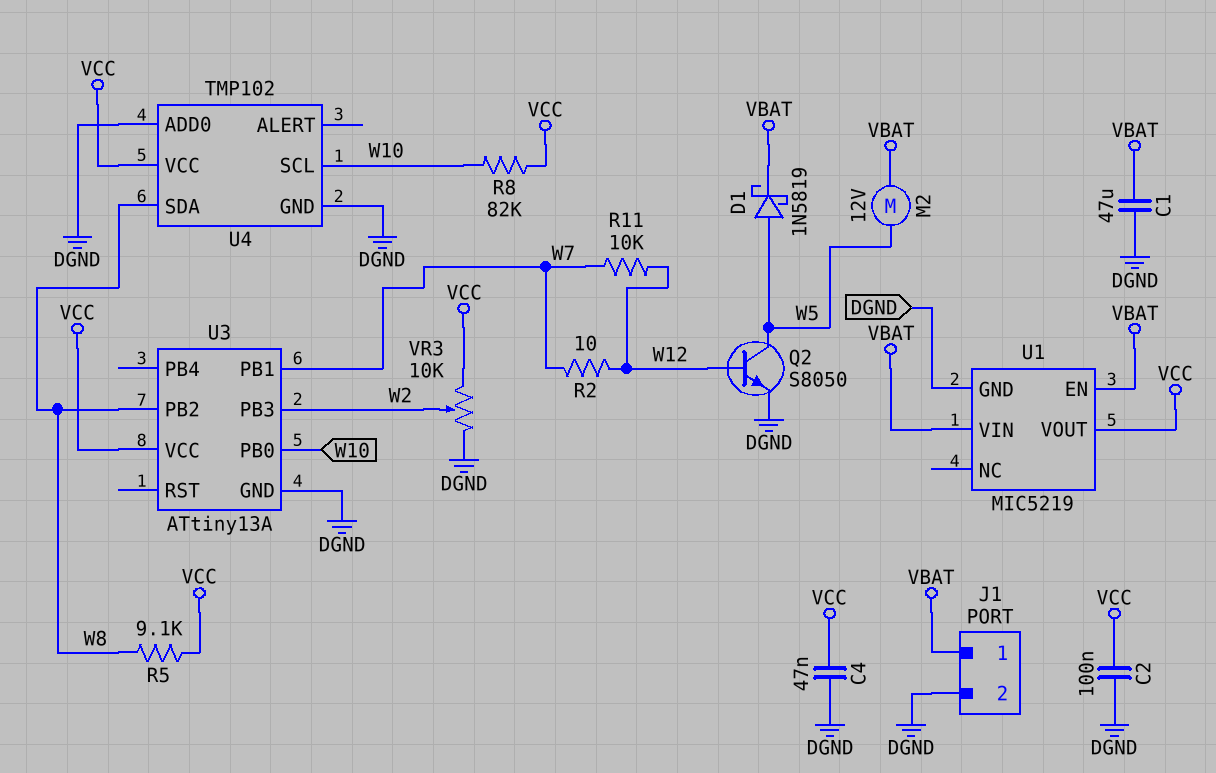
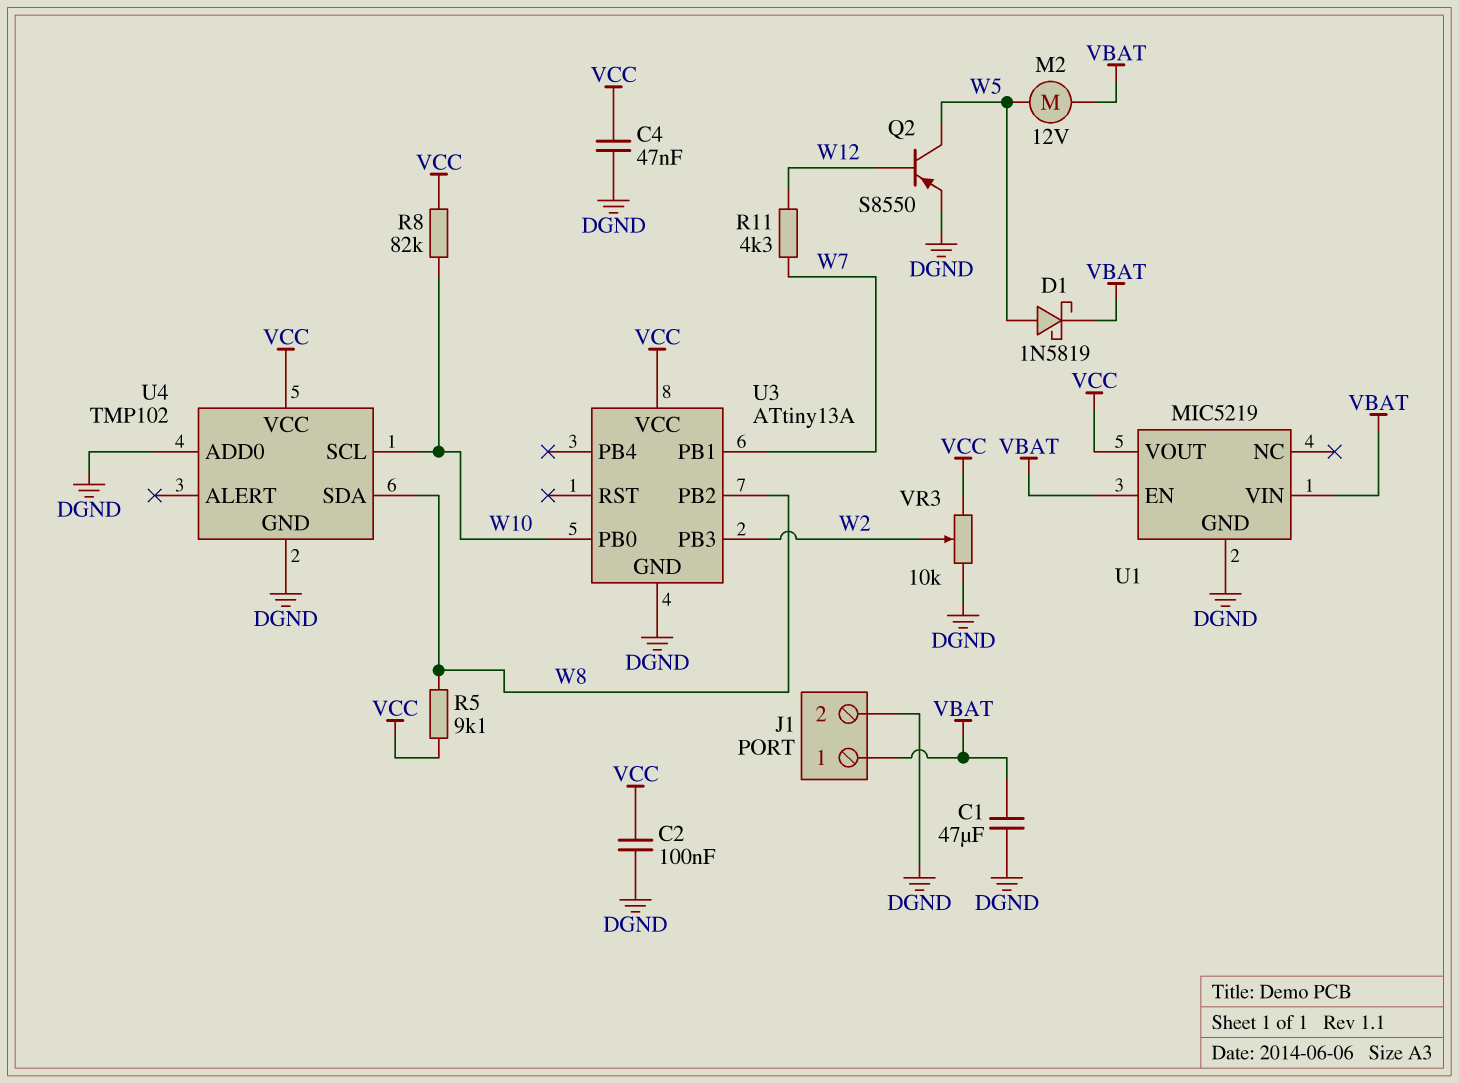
Q2: NPN S8050 (B W12, C W5, E DGND) -> PNP S8550 (B W12, C W5, E DGND)
R2: 10 (W7, W12) -> none
R11: 10k (W7, W12) -> 4.3k (W7, W12)

